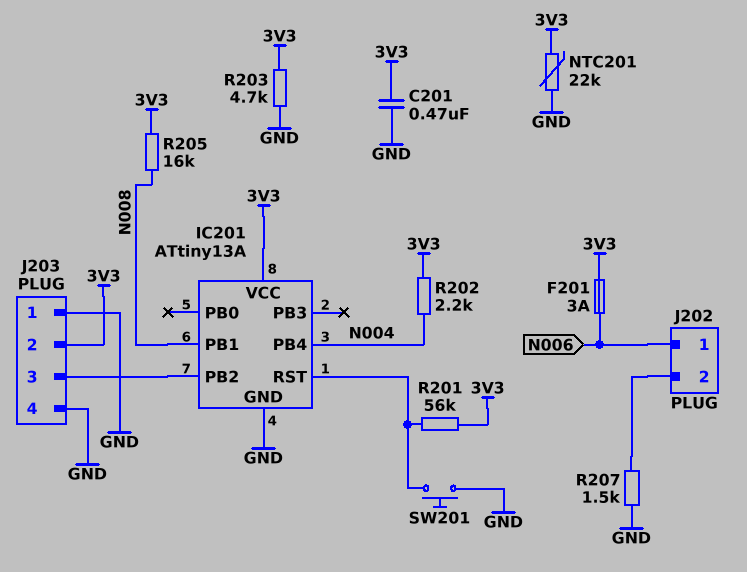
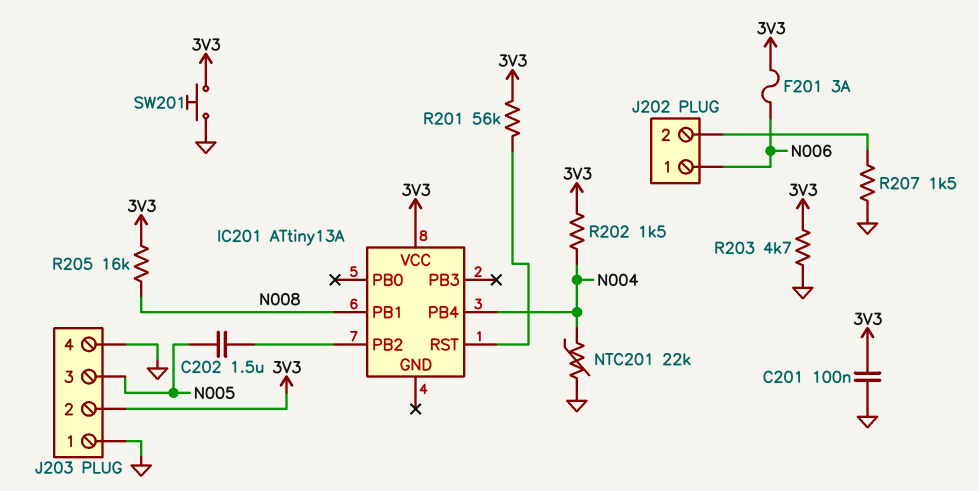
C201: 470nF (3V3, GND) -> 100nF (3V3, GND)
C202: none -> 1.5uF (IC201/PB2, N005)
IC201 pin GND: GND -> none
J203 pin 3: IC201/PB2 -> N005
NTC201: 22k (3V3, GND) -> 22k (GND, N004)
R202: 2.2k (3V3, N004) -> 1.5k (3V3, N004)
SW201: button (GND, IC201/RST) -> button (3V3, GND)

